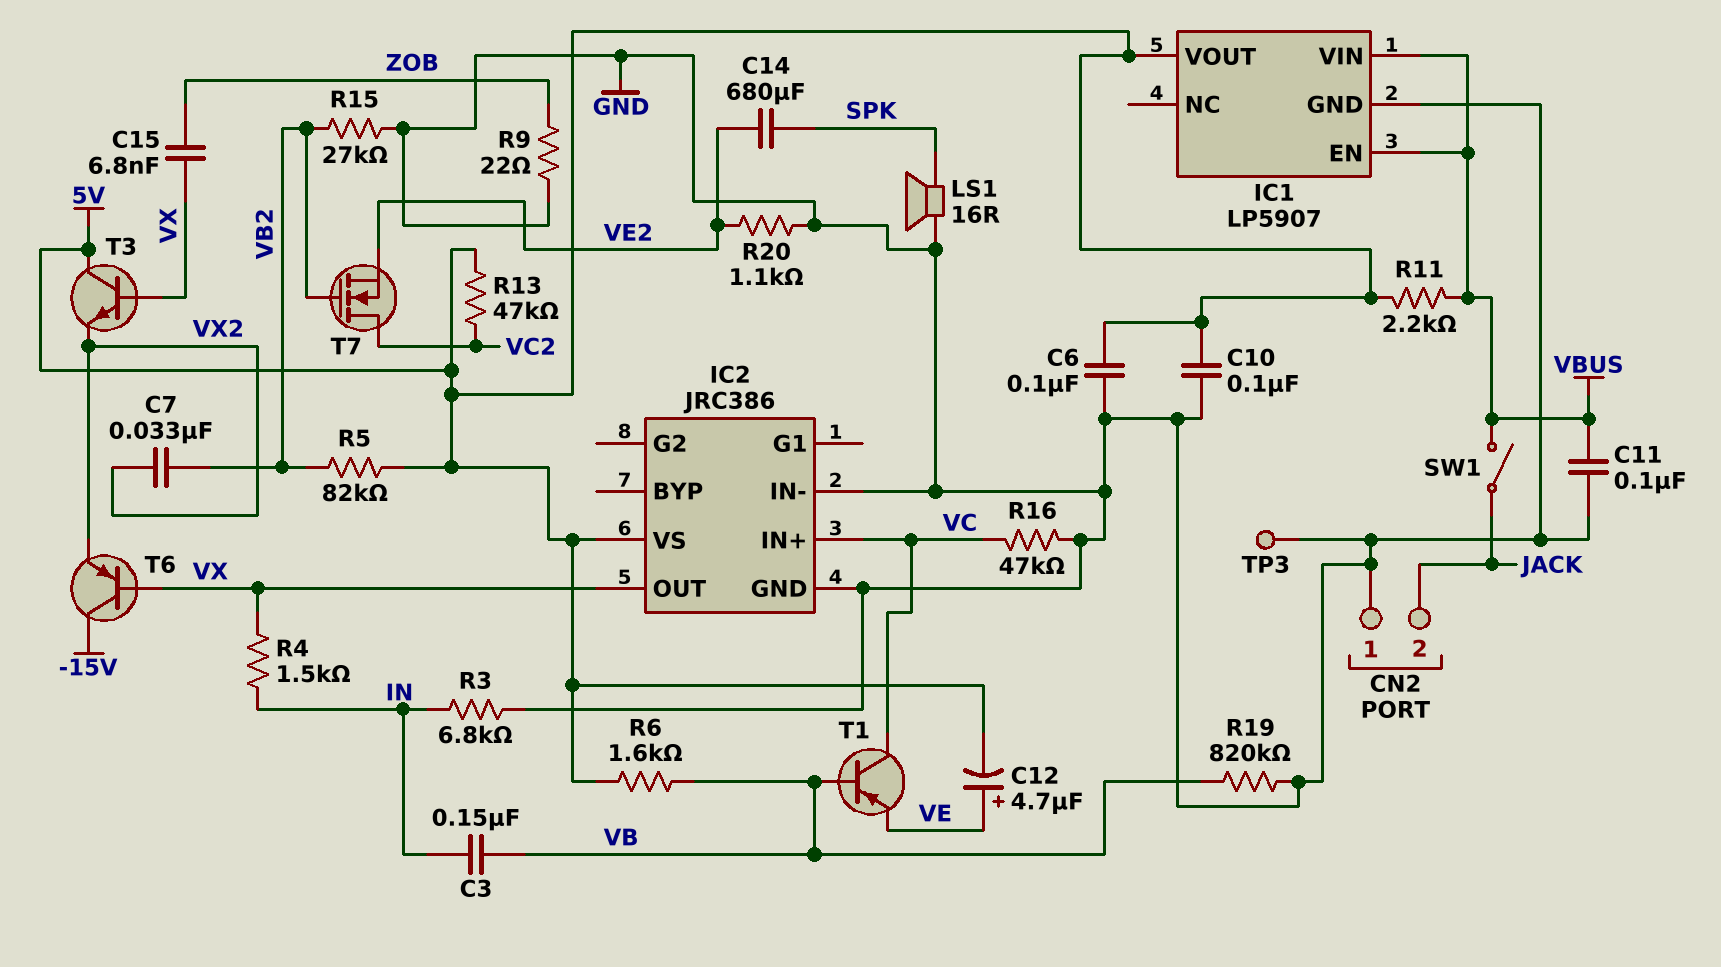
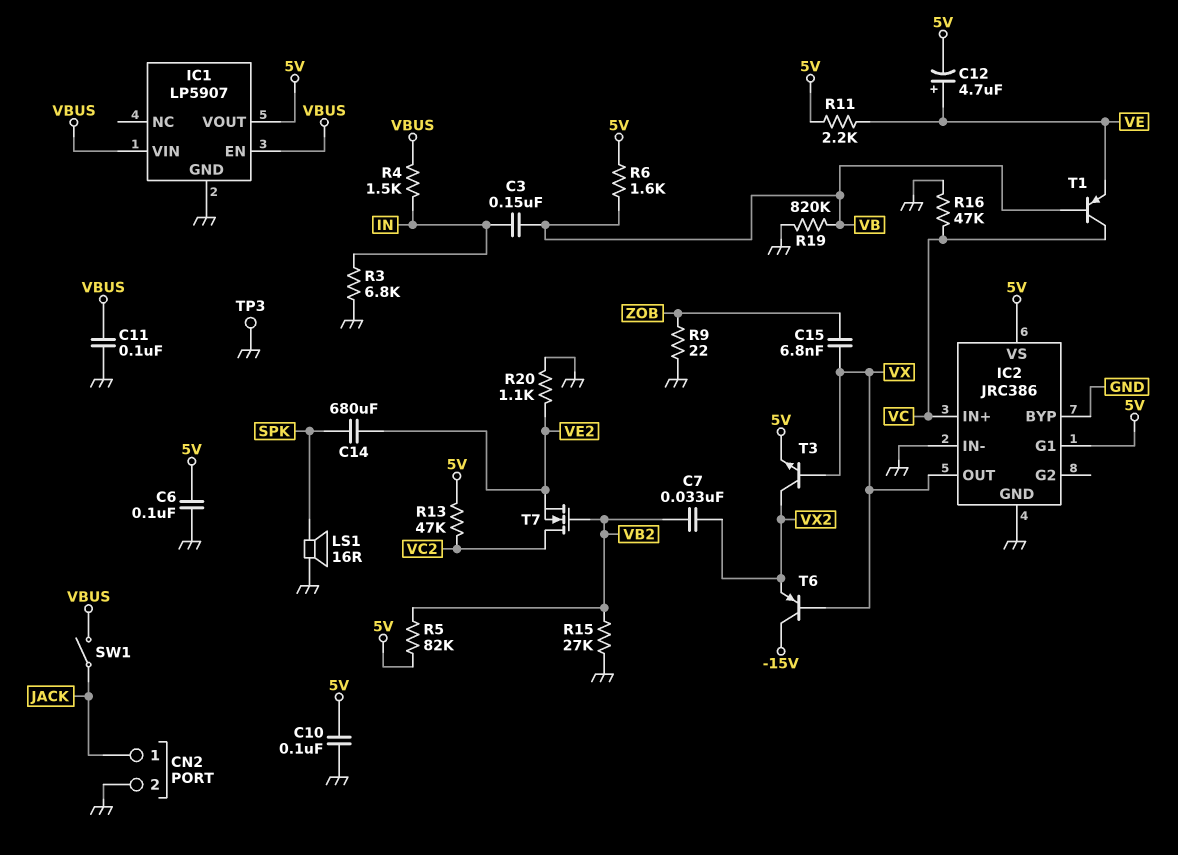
CN2 pin 1: GND -> JACK
CN2 pin 2: JACK -> GND
IC2 pin BYP: none -> GND
IC2 pin G1: none -> 5V
R4: 1.5k (IN, VX) -> 1.5k (IN, VBUS)
R11: 2.2k (5V, VBUS) -> 2.2k (5V, VE)
T3: NPN (B VX, C 5V, E VX2) -> NPN (B VX, C VX2, E 5V)

